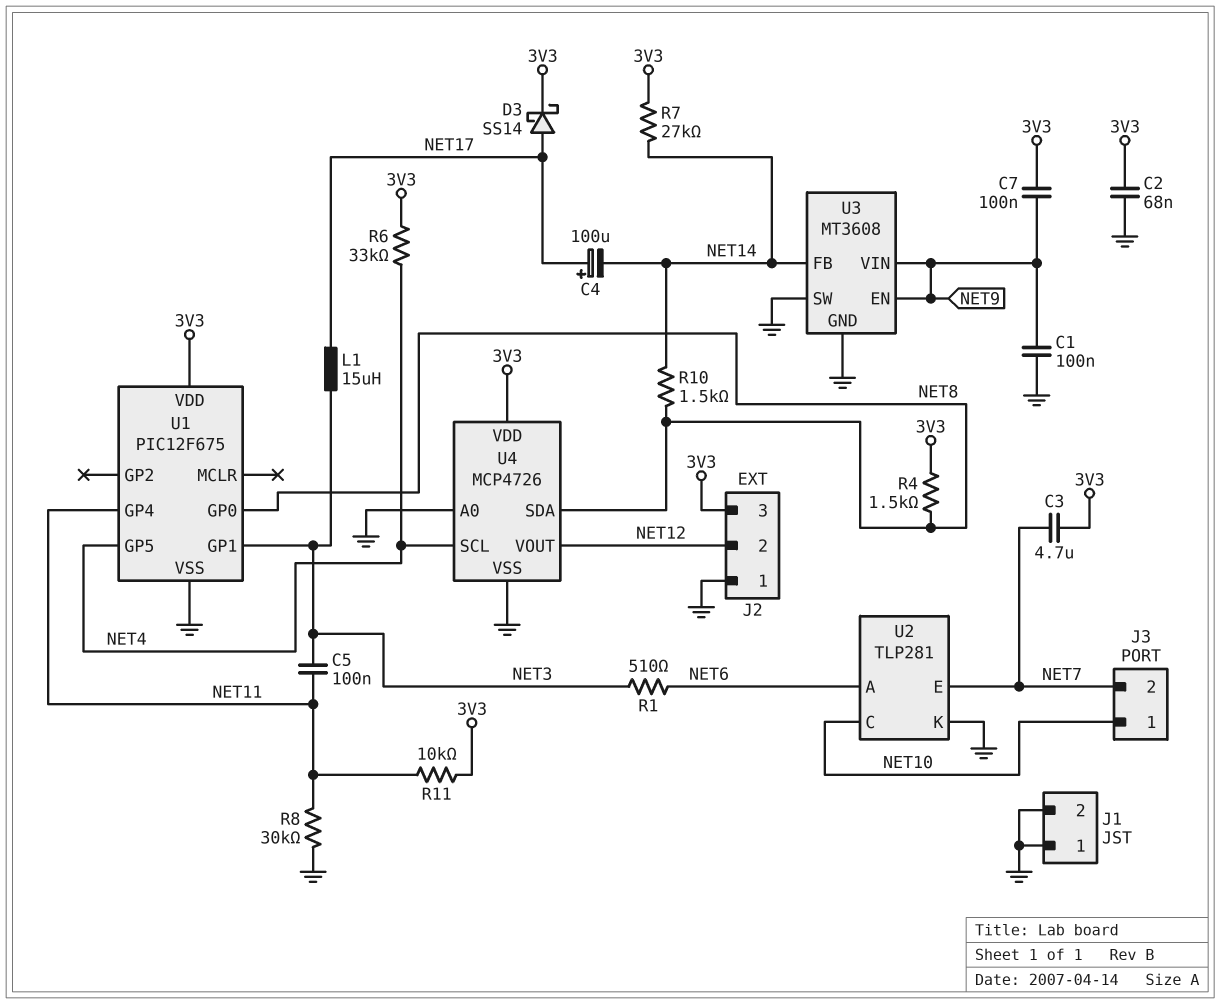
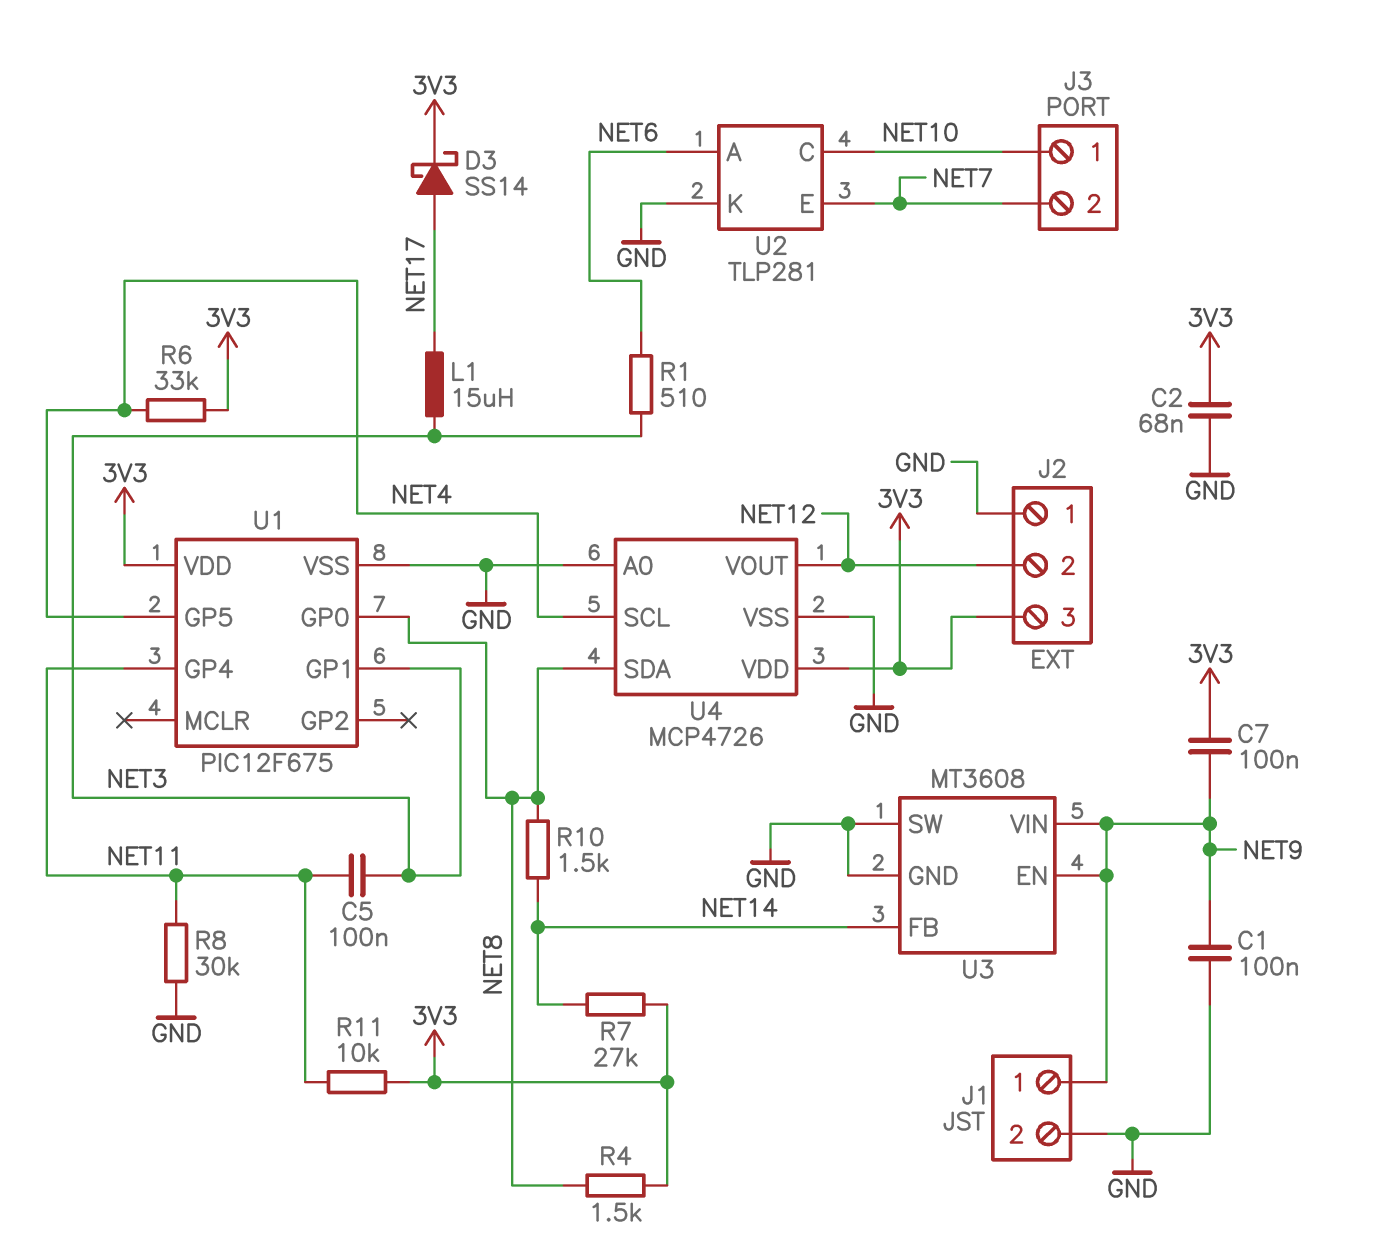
C3: 4.7uF (3V3, NET7) -> none
C4: 100uF (plus NET17, minus NET14) -> none
J1 pin 1: GND -> NET9

